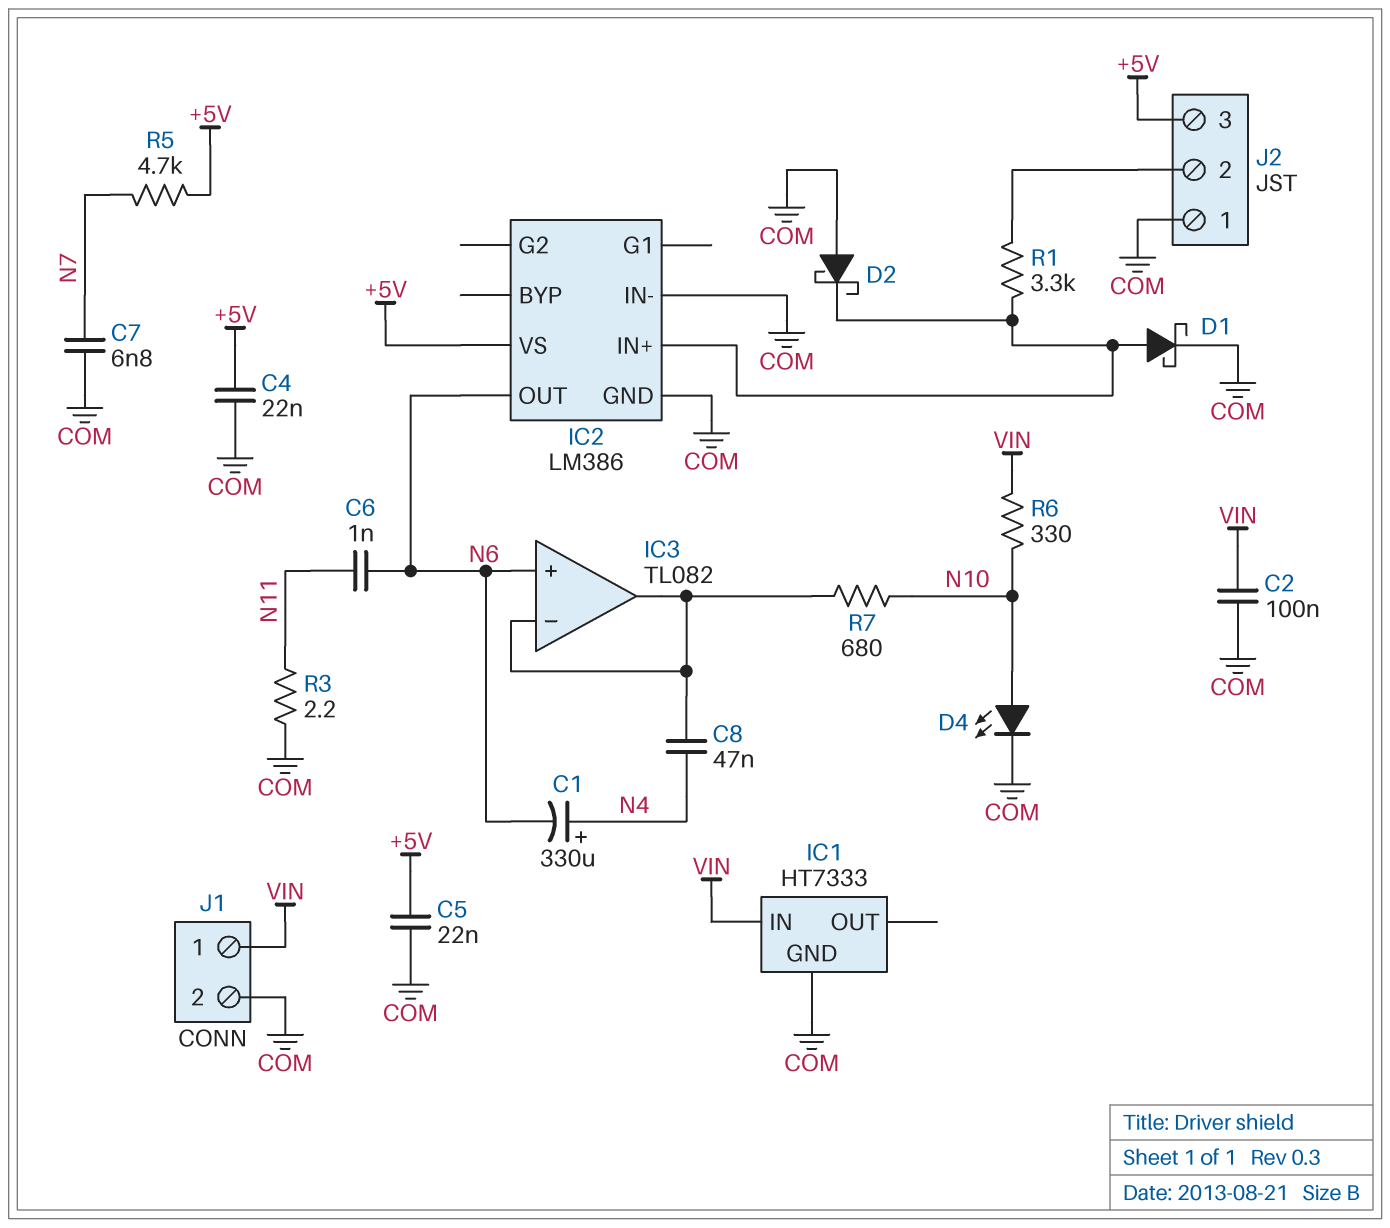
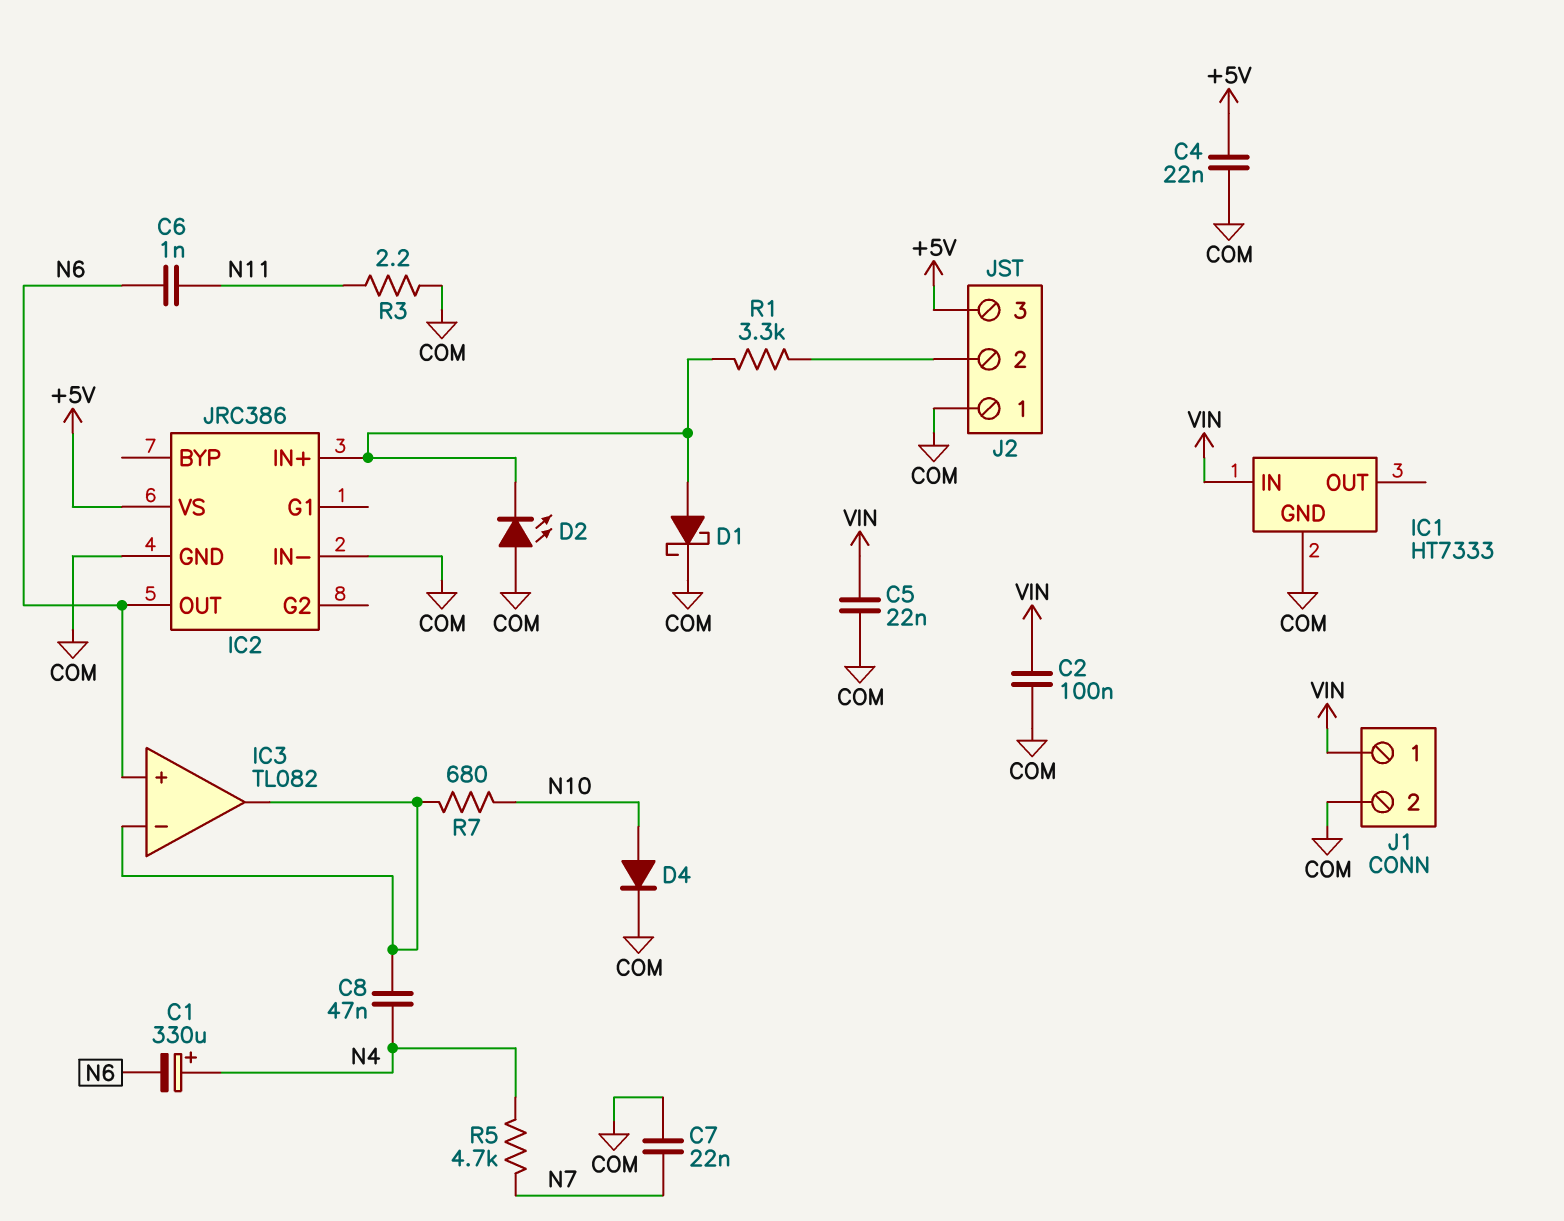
C5: 22nF (+5V, COM) -> 22nF (COM, VIN)
C7: 6.8nF (COM, N7) -> 22nF (COM, N7)
D2: schottky (A COM, K IC2/IN+) -> LED (A COM, K IC2/IN+)
D4: LED (A N10, K COM) -> diode (A N10, K COM)
IC2: LM386 -> JRC386
R5: 4.7k (+5V, N7) -> 4.7k (N4, N7)
R6: 330 (N10, VIN) -> none

